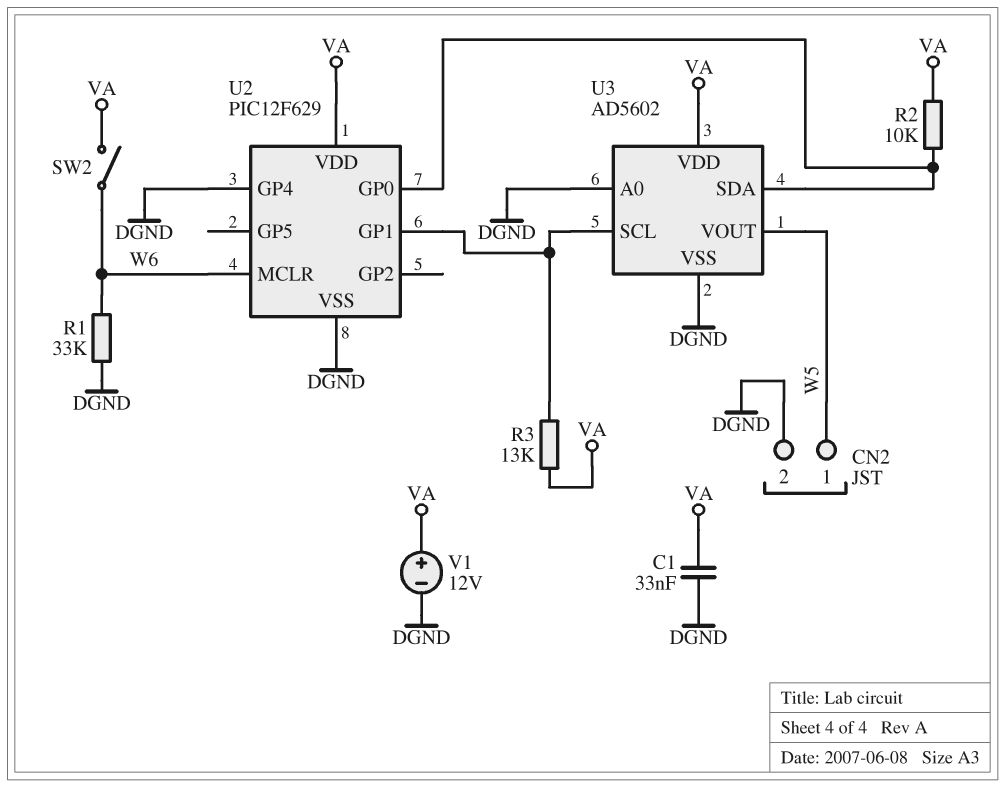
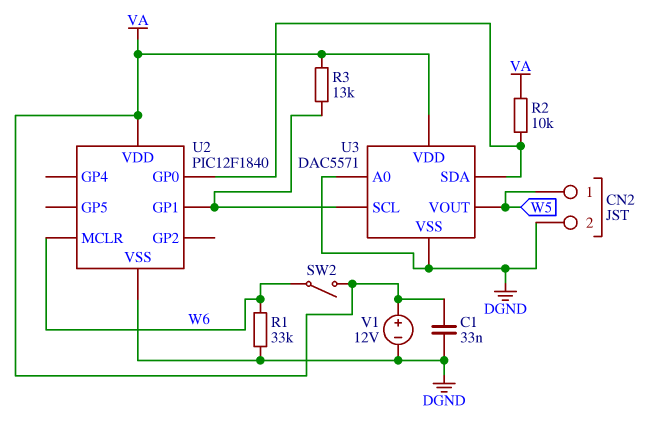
U2: PIC12F629 -> PIC12F1840
U2 pin GP4: DGND -> none
U3: AD5602 -> DAC5571

